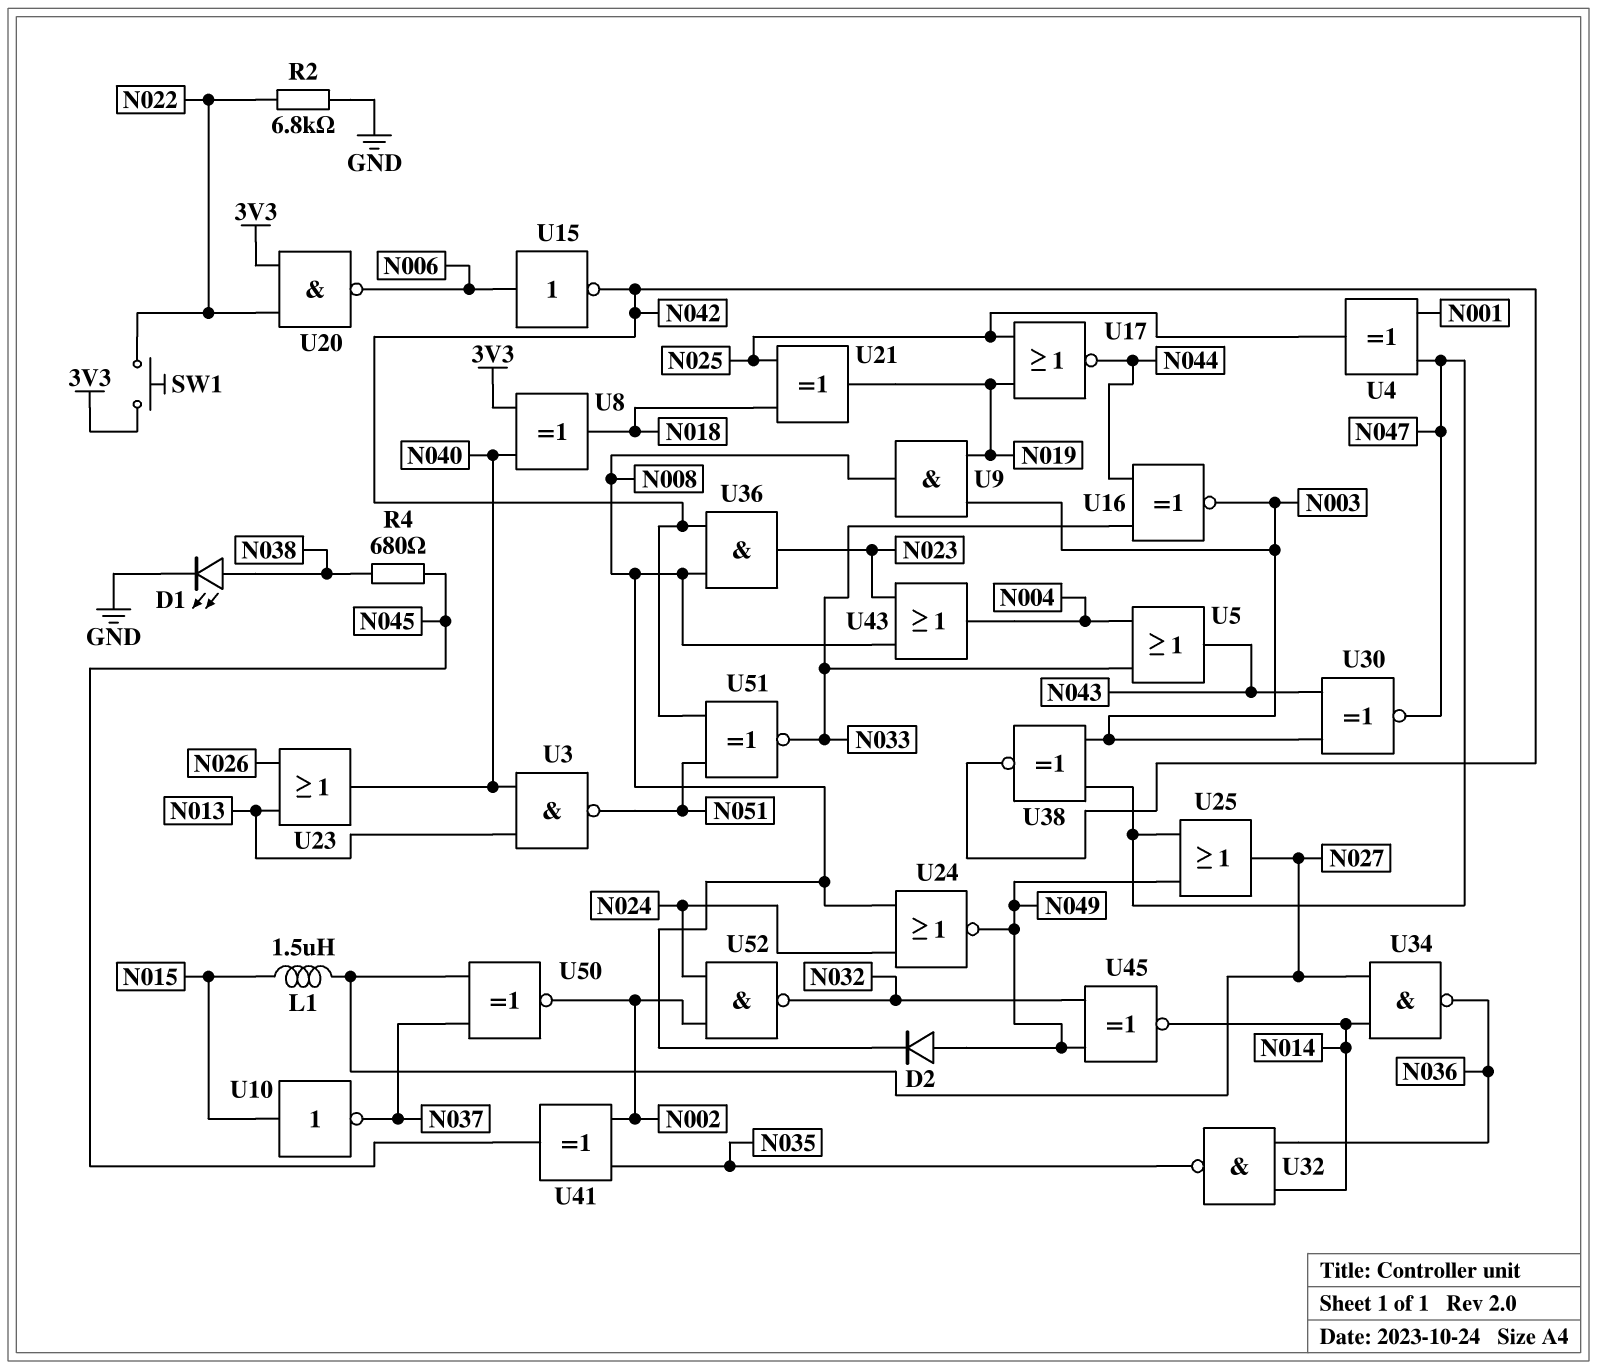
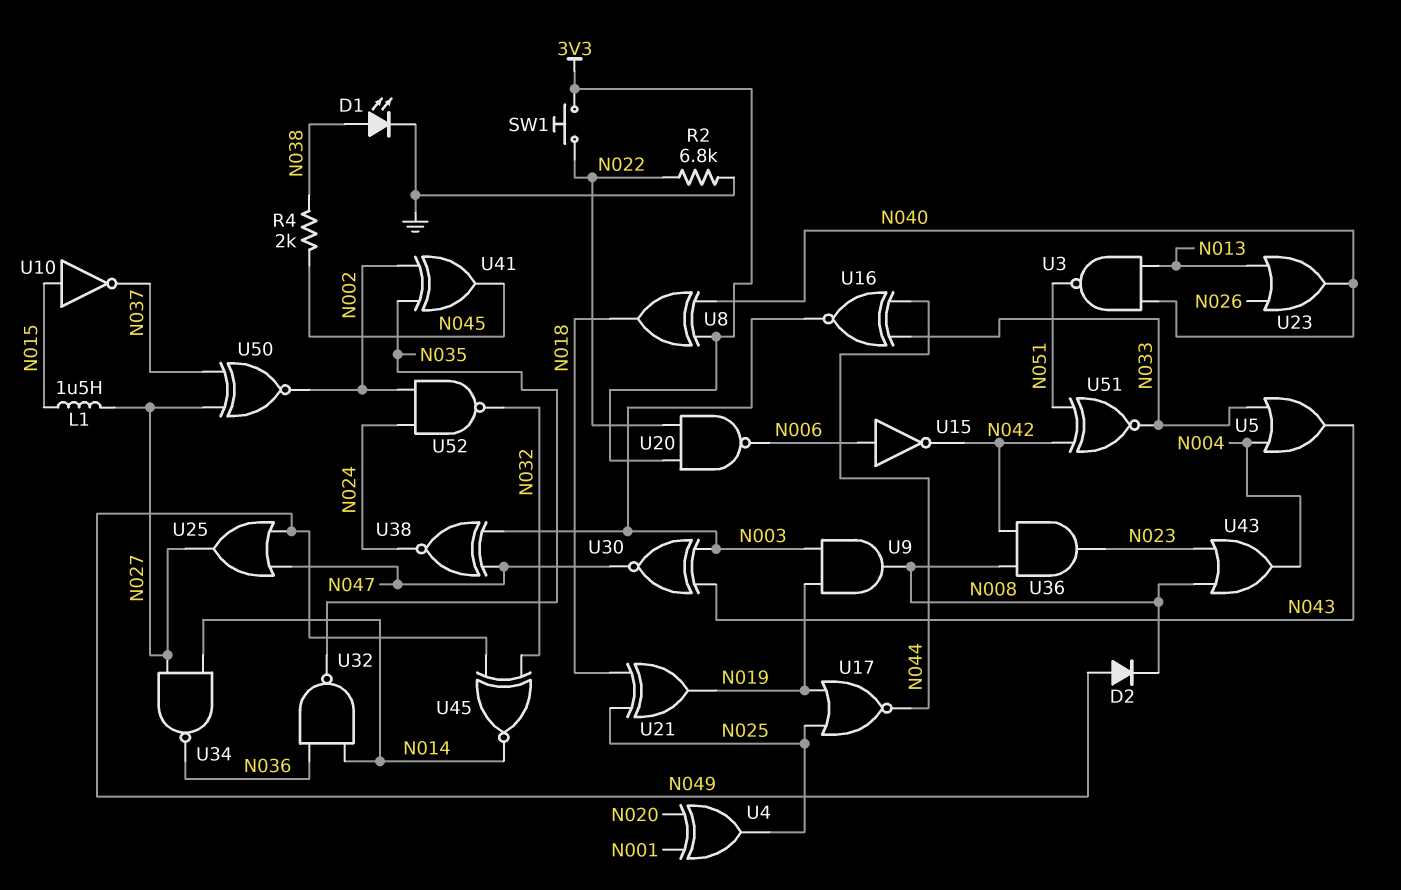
R4: 680 (N038, N045) -> 2k (N038, N045)
U4: XOR (in N001, in N047, out N025) -> XOR (in N001, in N020, out N025)
U24: NOR (in N008, in N024, out N049) -> none
U38: XNOR (in N003, in N047, out N042) -> XNOR (in N003, in N047, out N024)

